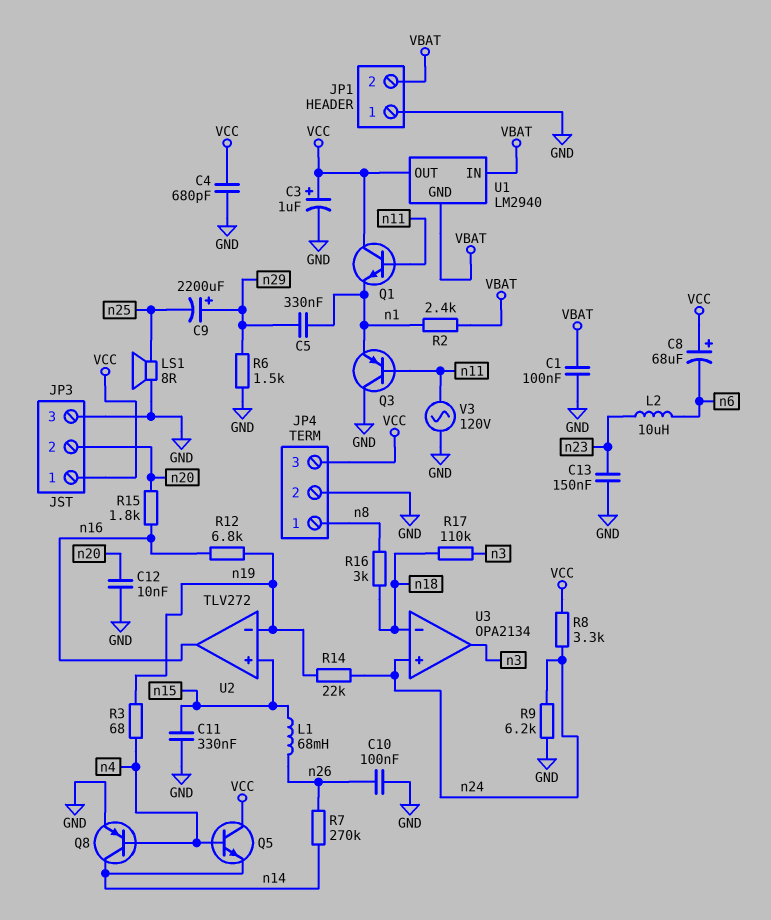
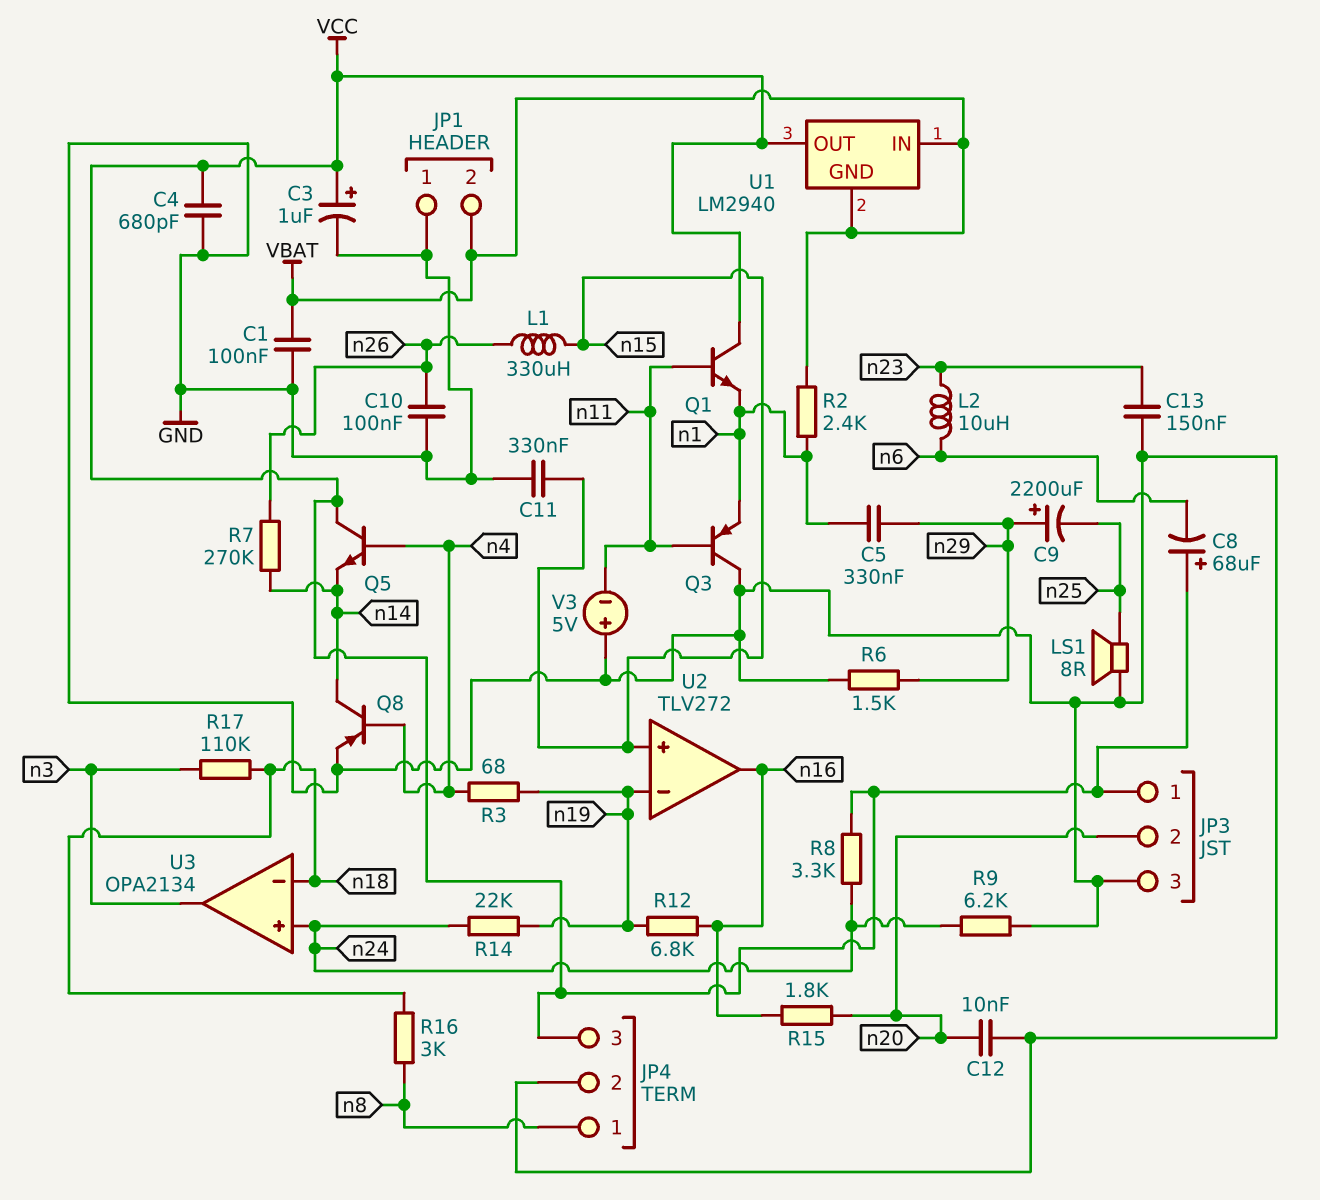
L1: 68mH (n15, n26) -> 330uH (n15, n26)
V3: AC 120V (GND, n11) -> 5V (plus GND, minus n11)

